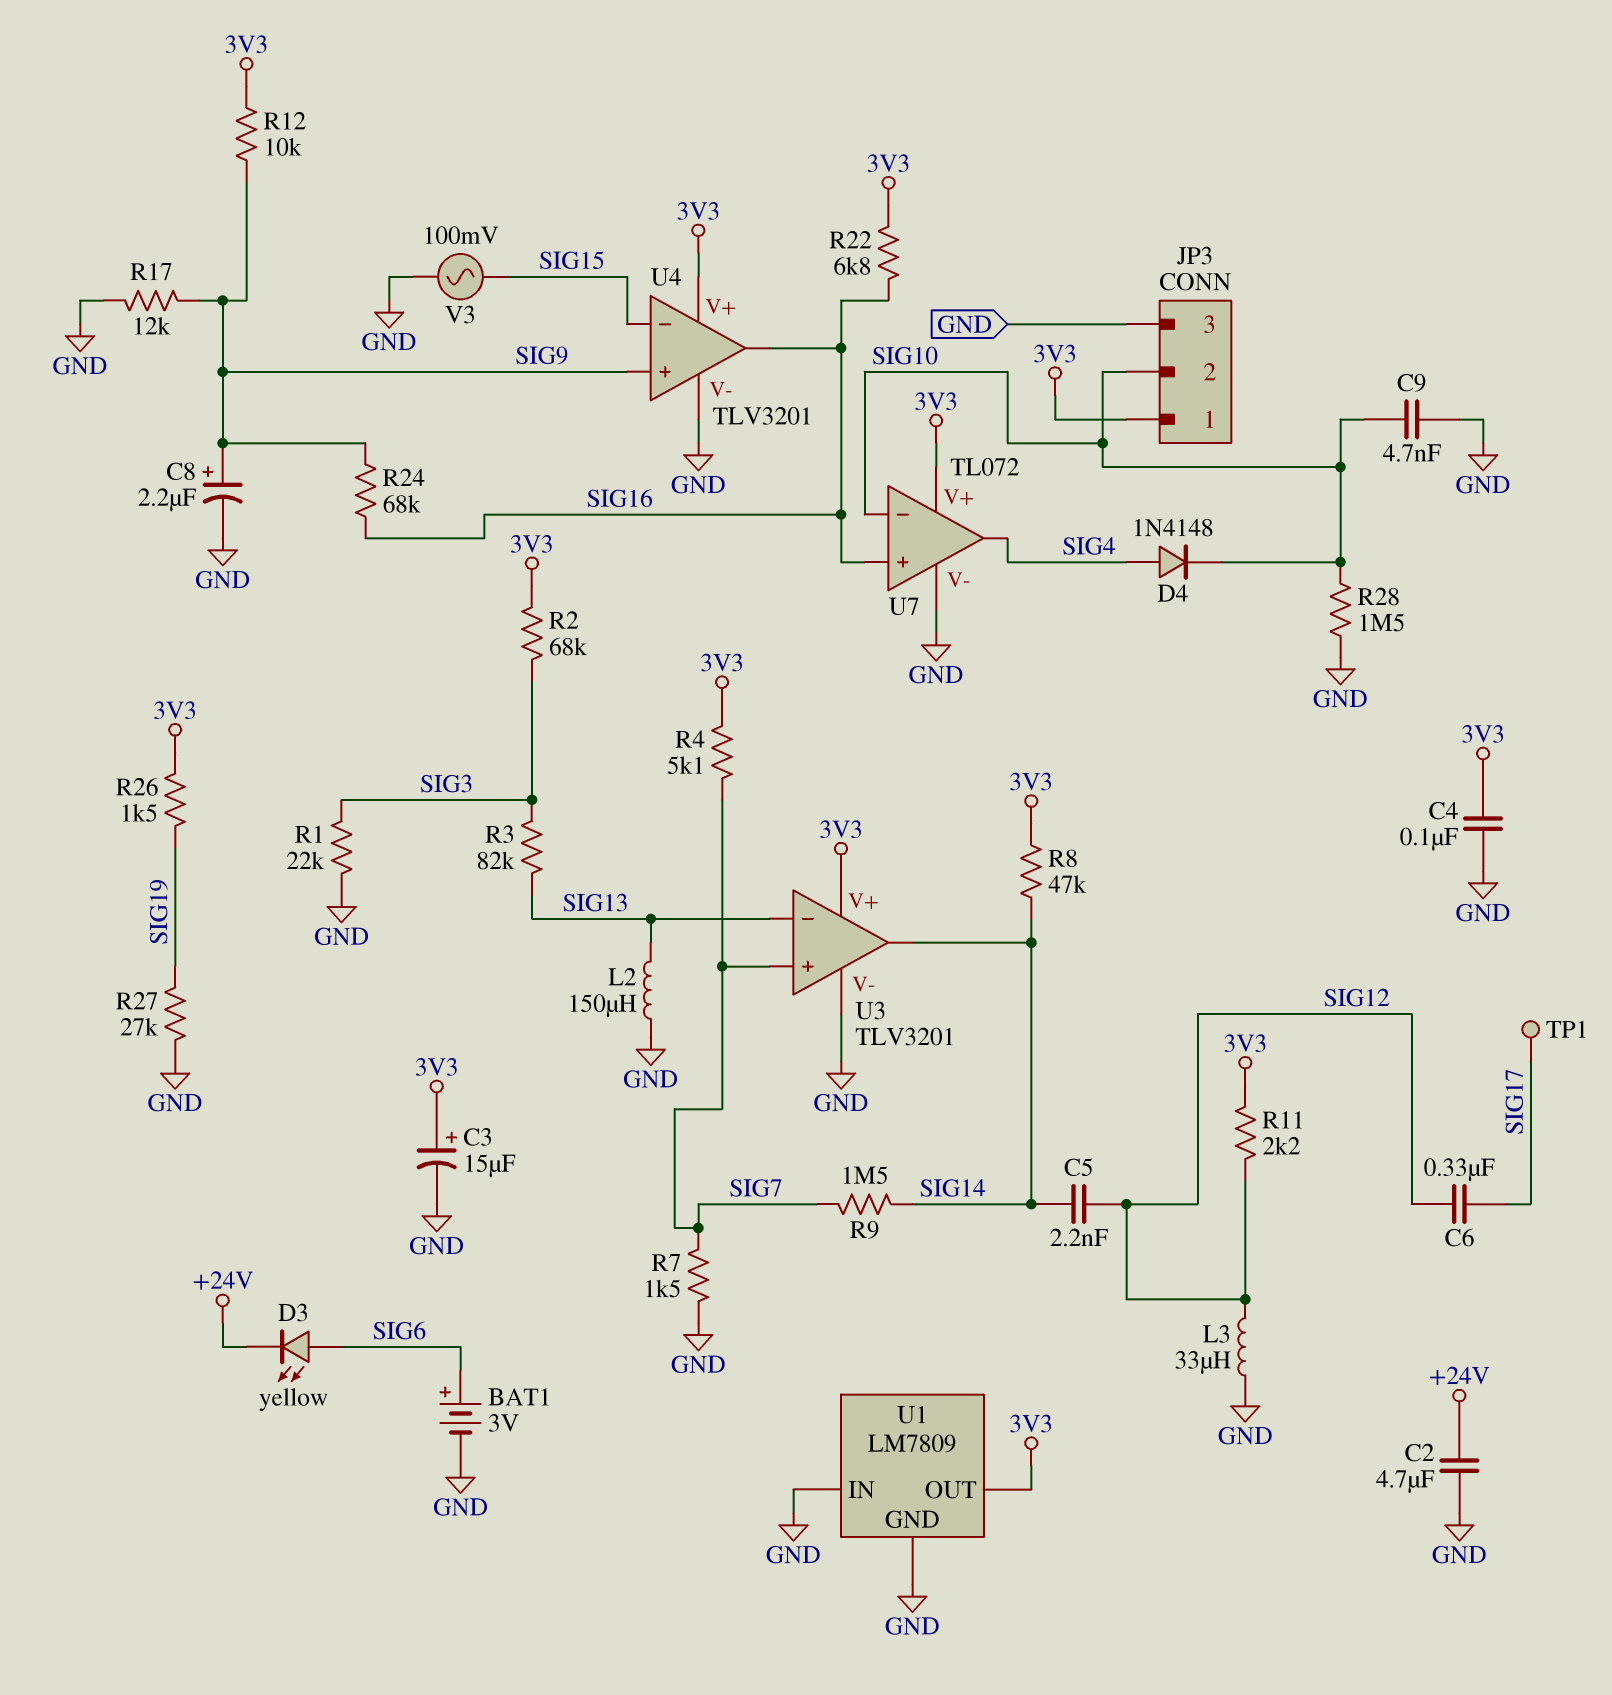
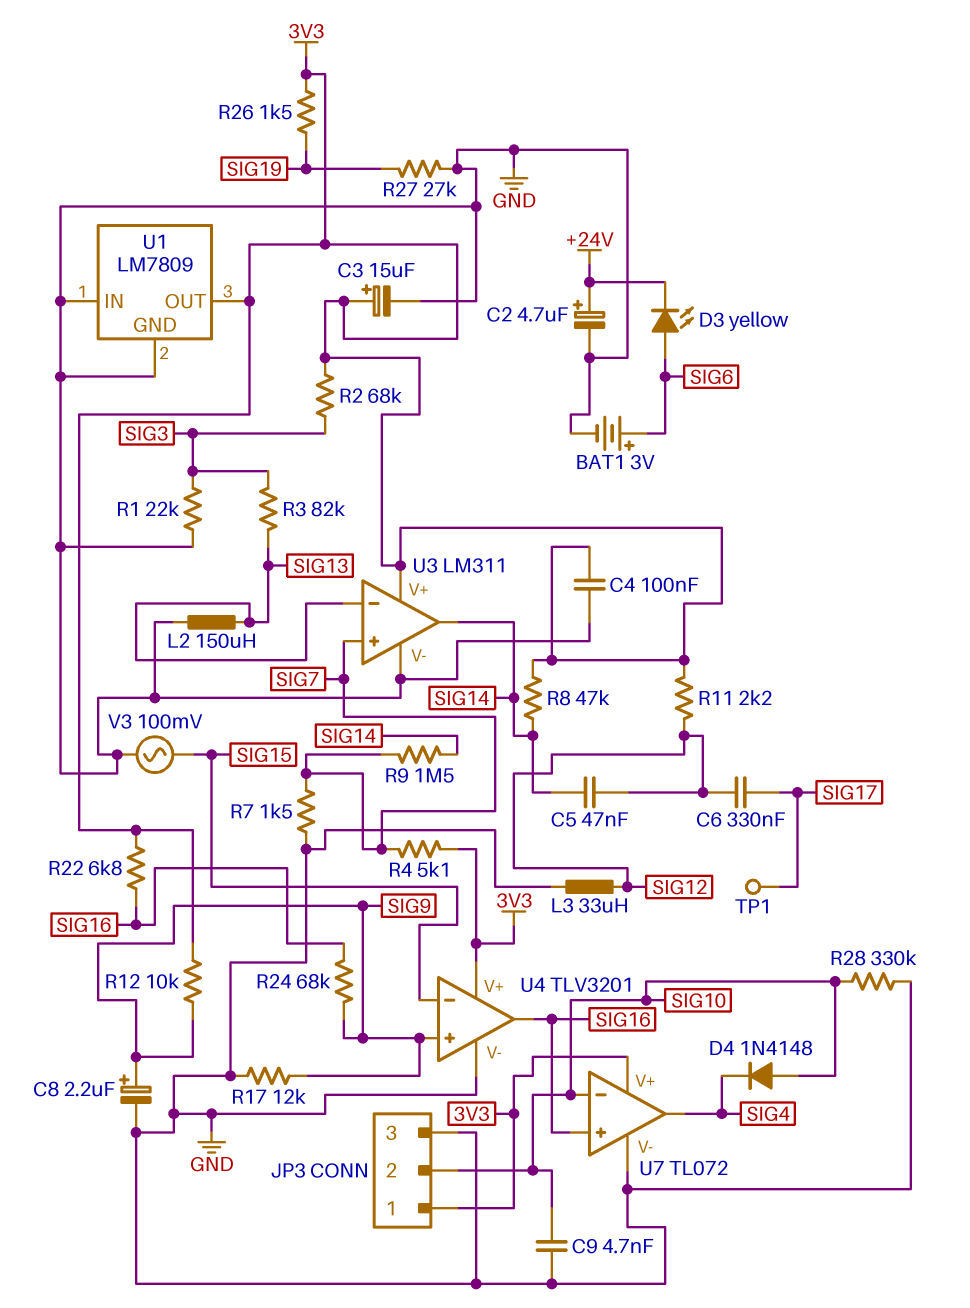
C2: 4.7uF (+24V, GND) -> 4.7uF (plus +24V, minus GND)
C5: 2.2nF (SIG12, SIG14) -> 47nF (SIG12, SIG14)
D4: diode 1N4148 (A SIG4, K SIG10) -> diode 1N4148 (A SIG10, K SIG4)
R28: 1.5M (GND, SIG10) -> 330k (GND, SIG10)
U3: TLV3201 -> LM311

